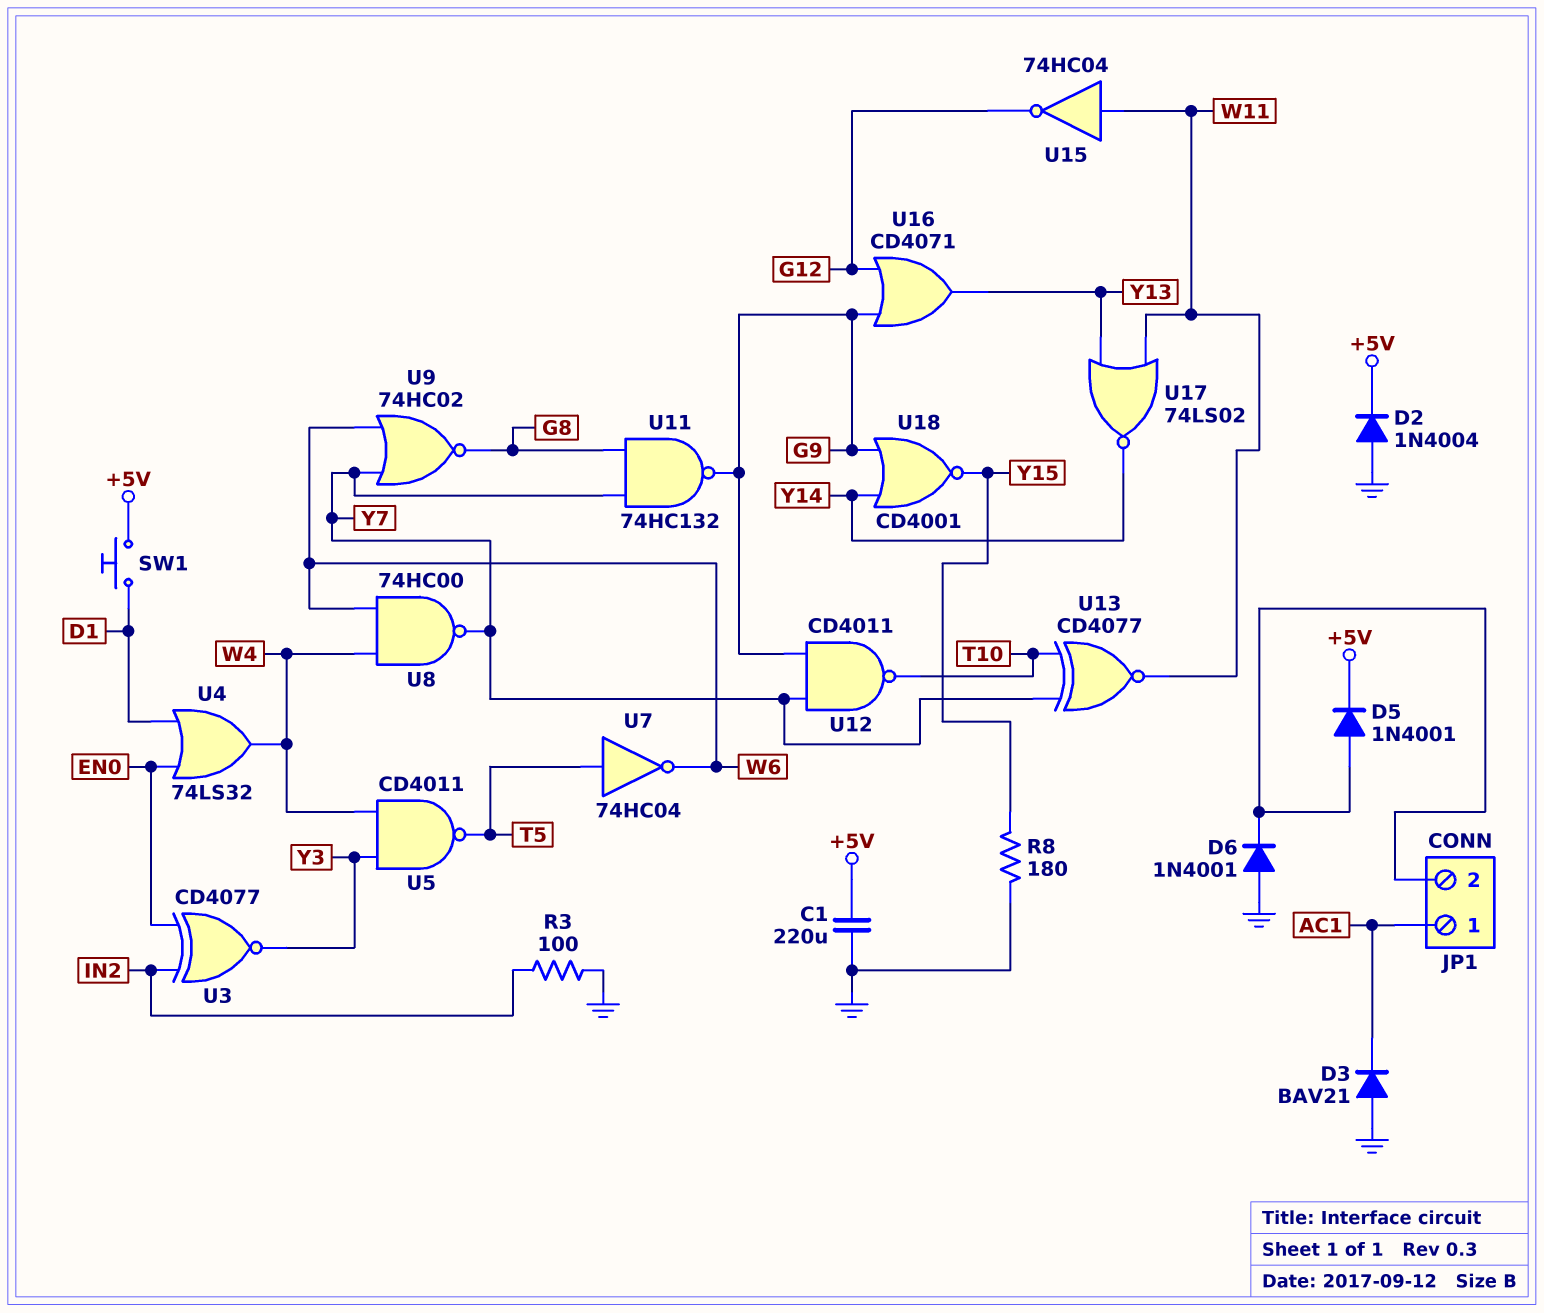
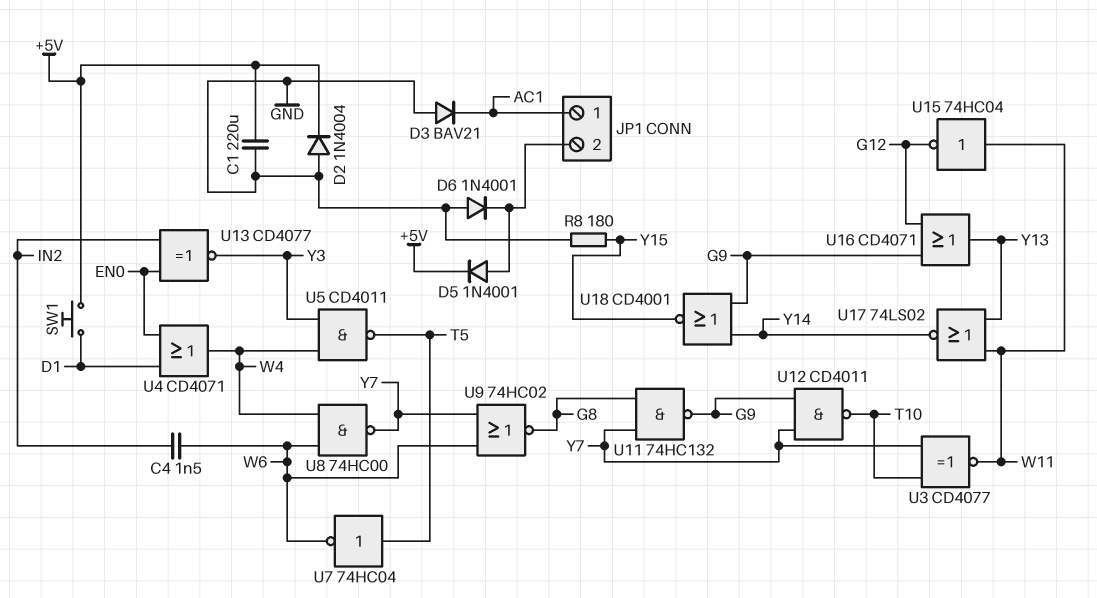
C4: none -> 1.5nF (IN2, W6)
R3: 100 (GND, IN2) -> none
U3: XNOR CD4077 (in EN0, in IN2, out Y3) -> XNOR CD4077 (in T10, in Y7, out W11)
U4: OR 74LS32 (in D1, in EN0, out W4) -> OR CD4071 (in D1, in EN0, out W4)
U13: XNOR CD4077 (in T10, in Y7, out W11) -> XNOR CD4077 (in EN0, in IN2, out Y3)

